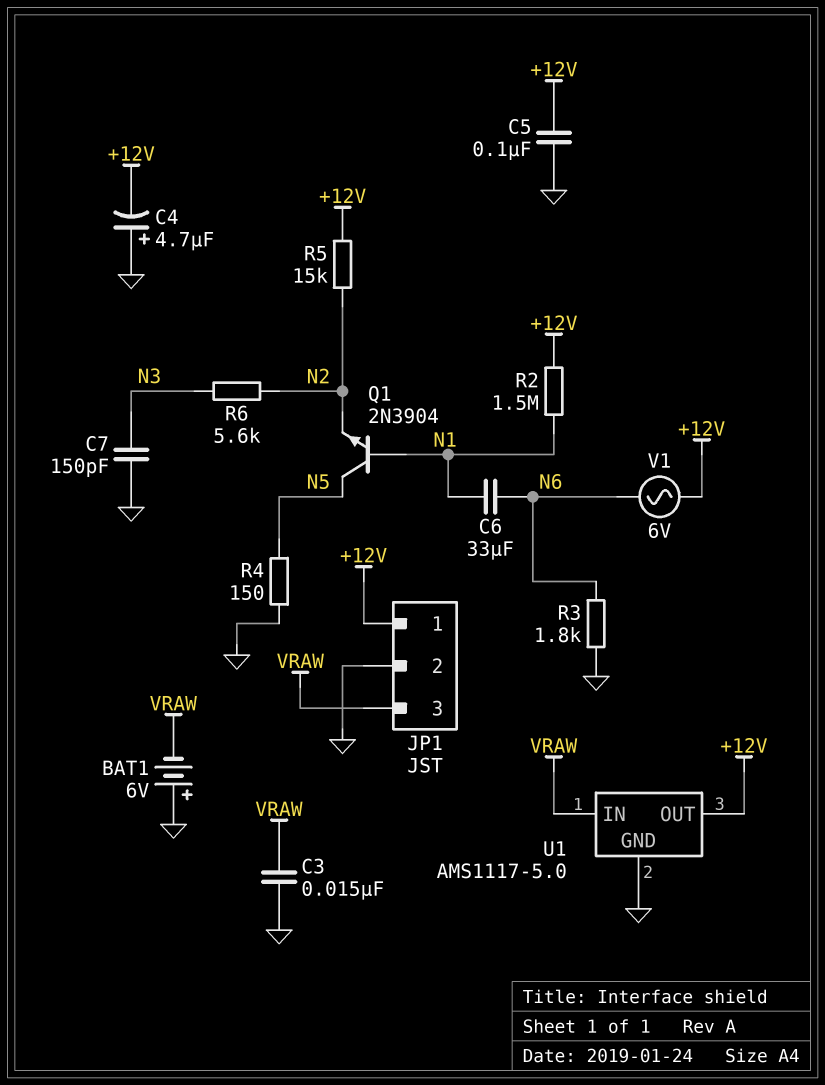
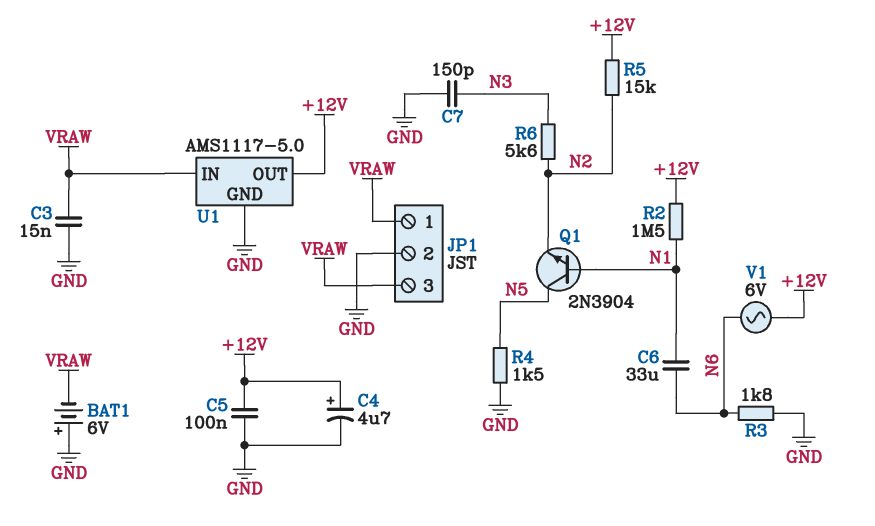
C4: 4.7uF (plus GND, minus +12V) -> 4.7uF (plus +12V, minus GND)
JP1 pin 1: +12V -> VRAW
R4: 150 (GND, N5) -> 1.5k (GND, N5)

